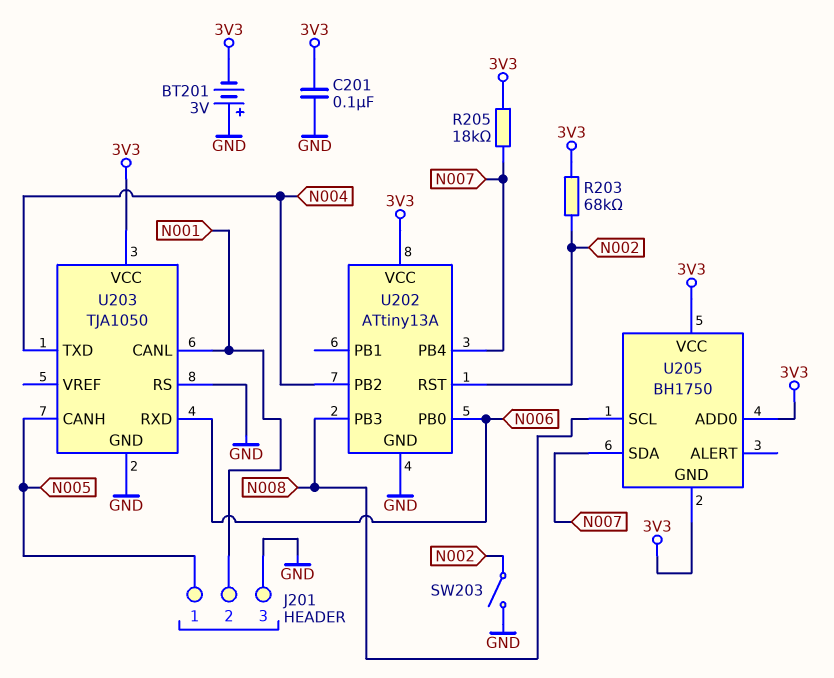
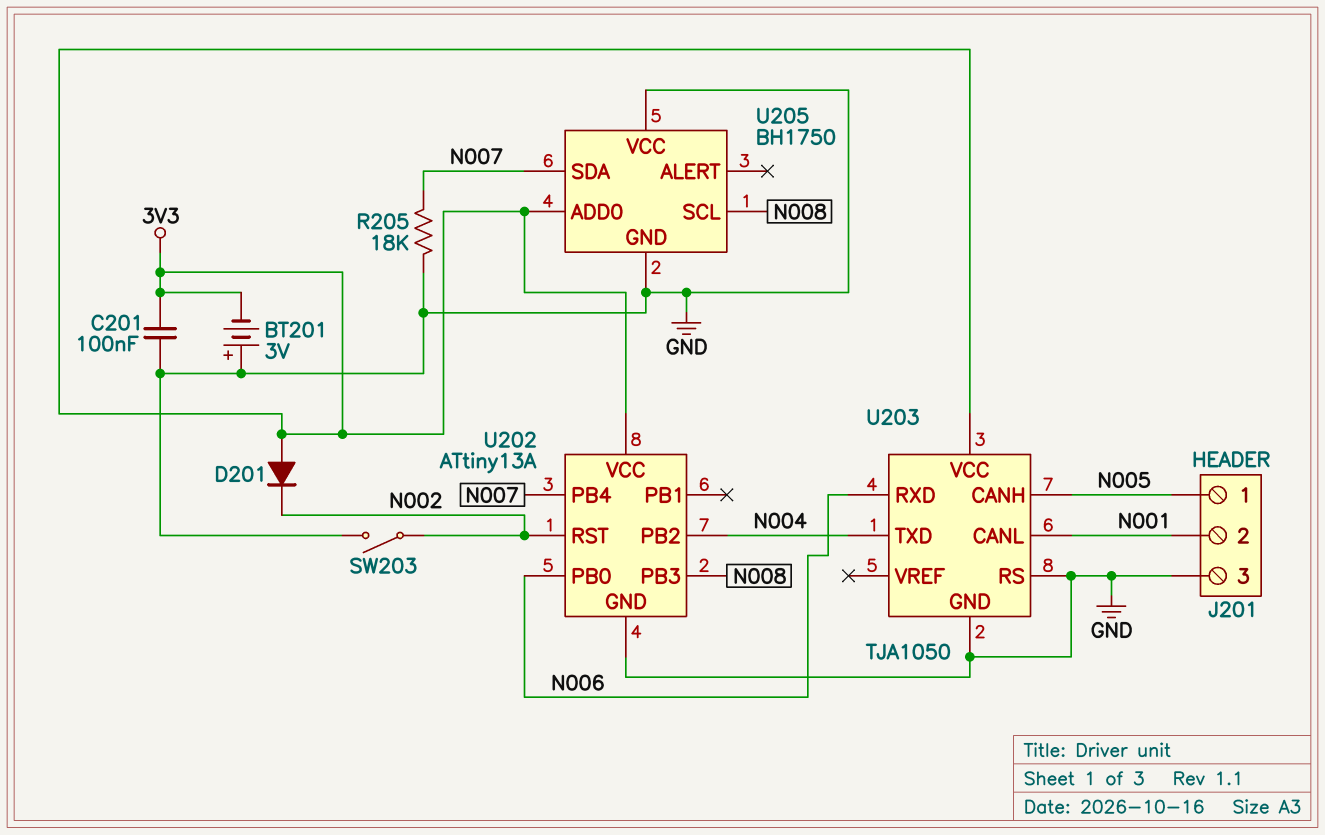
D201: none -> diode (A 3V3, K N002)
R203: 68k (3V3, N002) -> none
R205: 18k (3V3, N007) -> 18k (GND, N007)
U205 pin GND: 3V3 -> GND
U205 pin VCC: 3V3 -> GND

